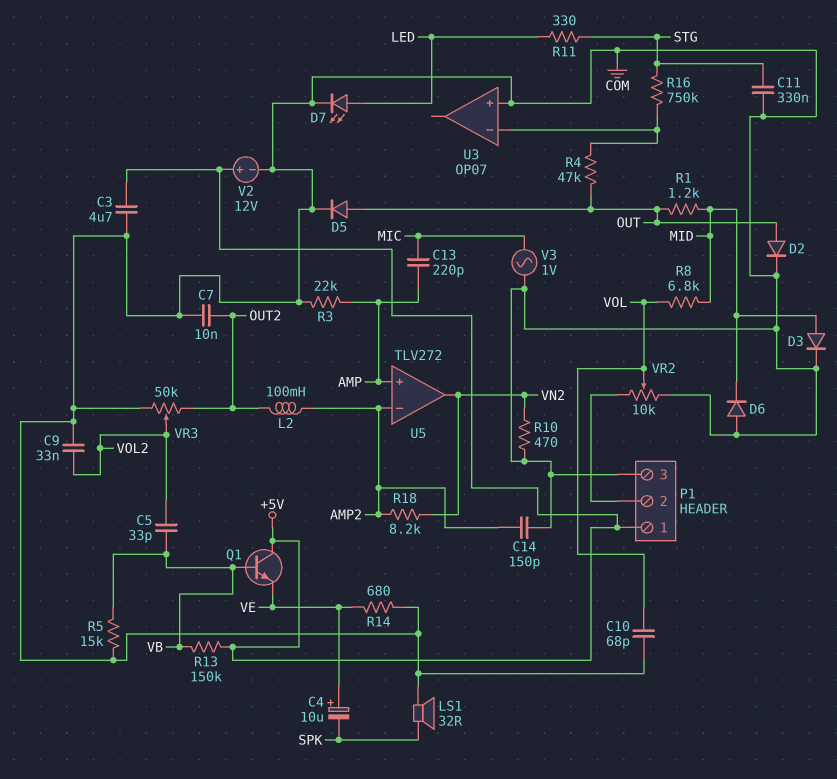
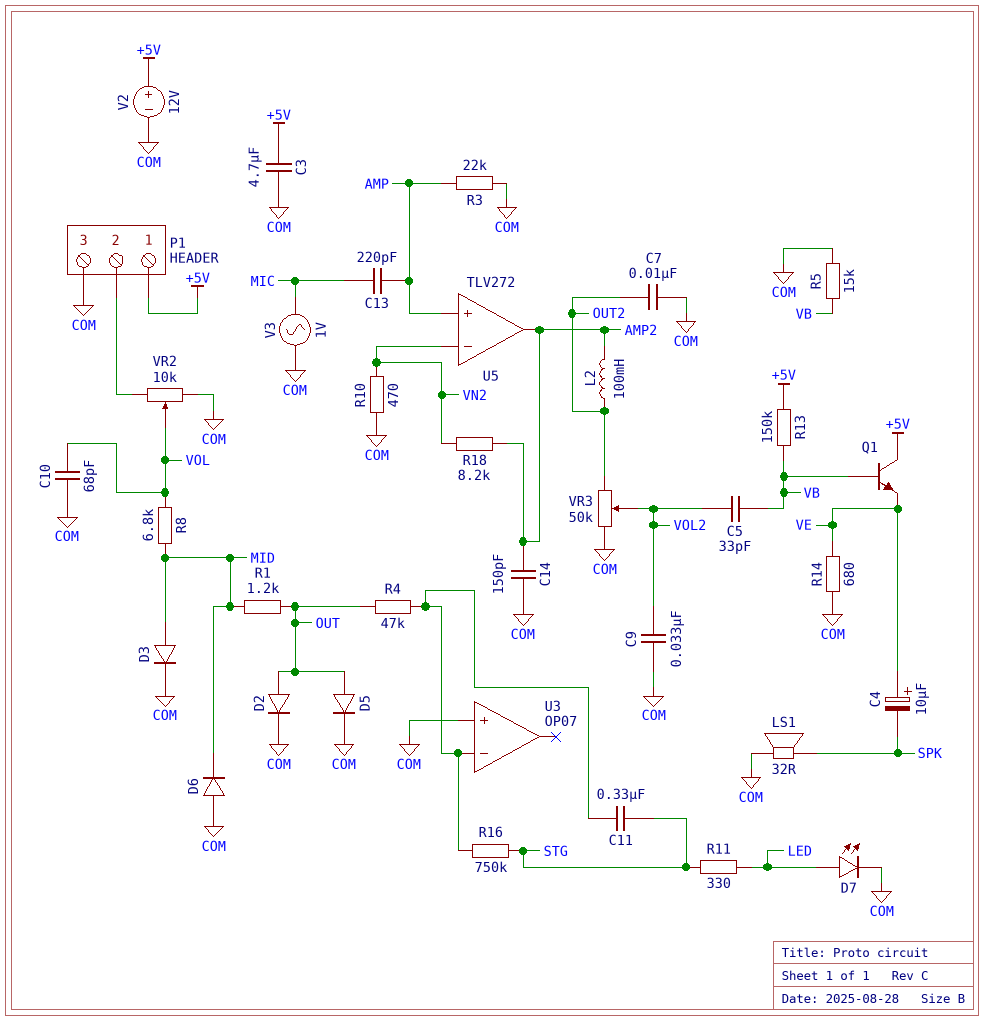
C11: 330nF (COM, STG) -> 330nF (STG, U3/in-)
U5 pin in-: AMP2 -> VN2
U5 pin out: VN2 -> AMP2

